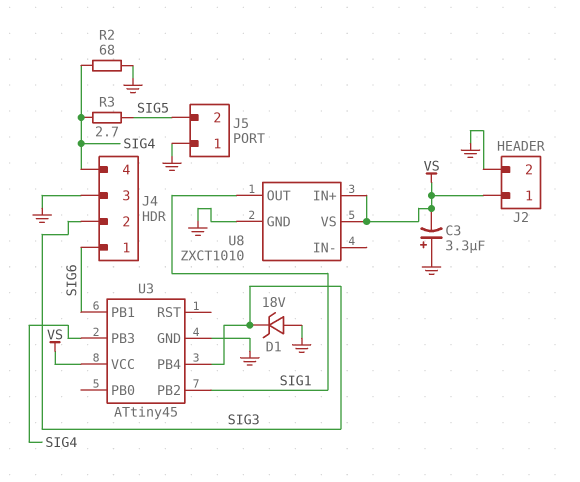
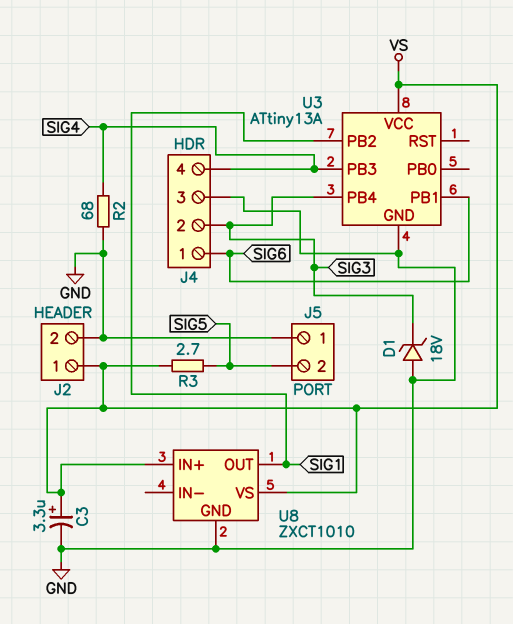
C3: 3.3uF (plus GND, minus VS) -> 3.3uF (plus VS, minus GND)
R3: 2.7 (SIG4, SIG5) -> 2.7 (SIG5, VS)
U3: ATtiny45 -> ATtiny13A

